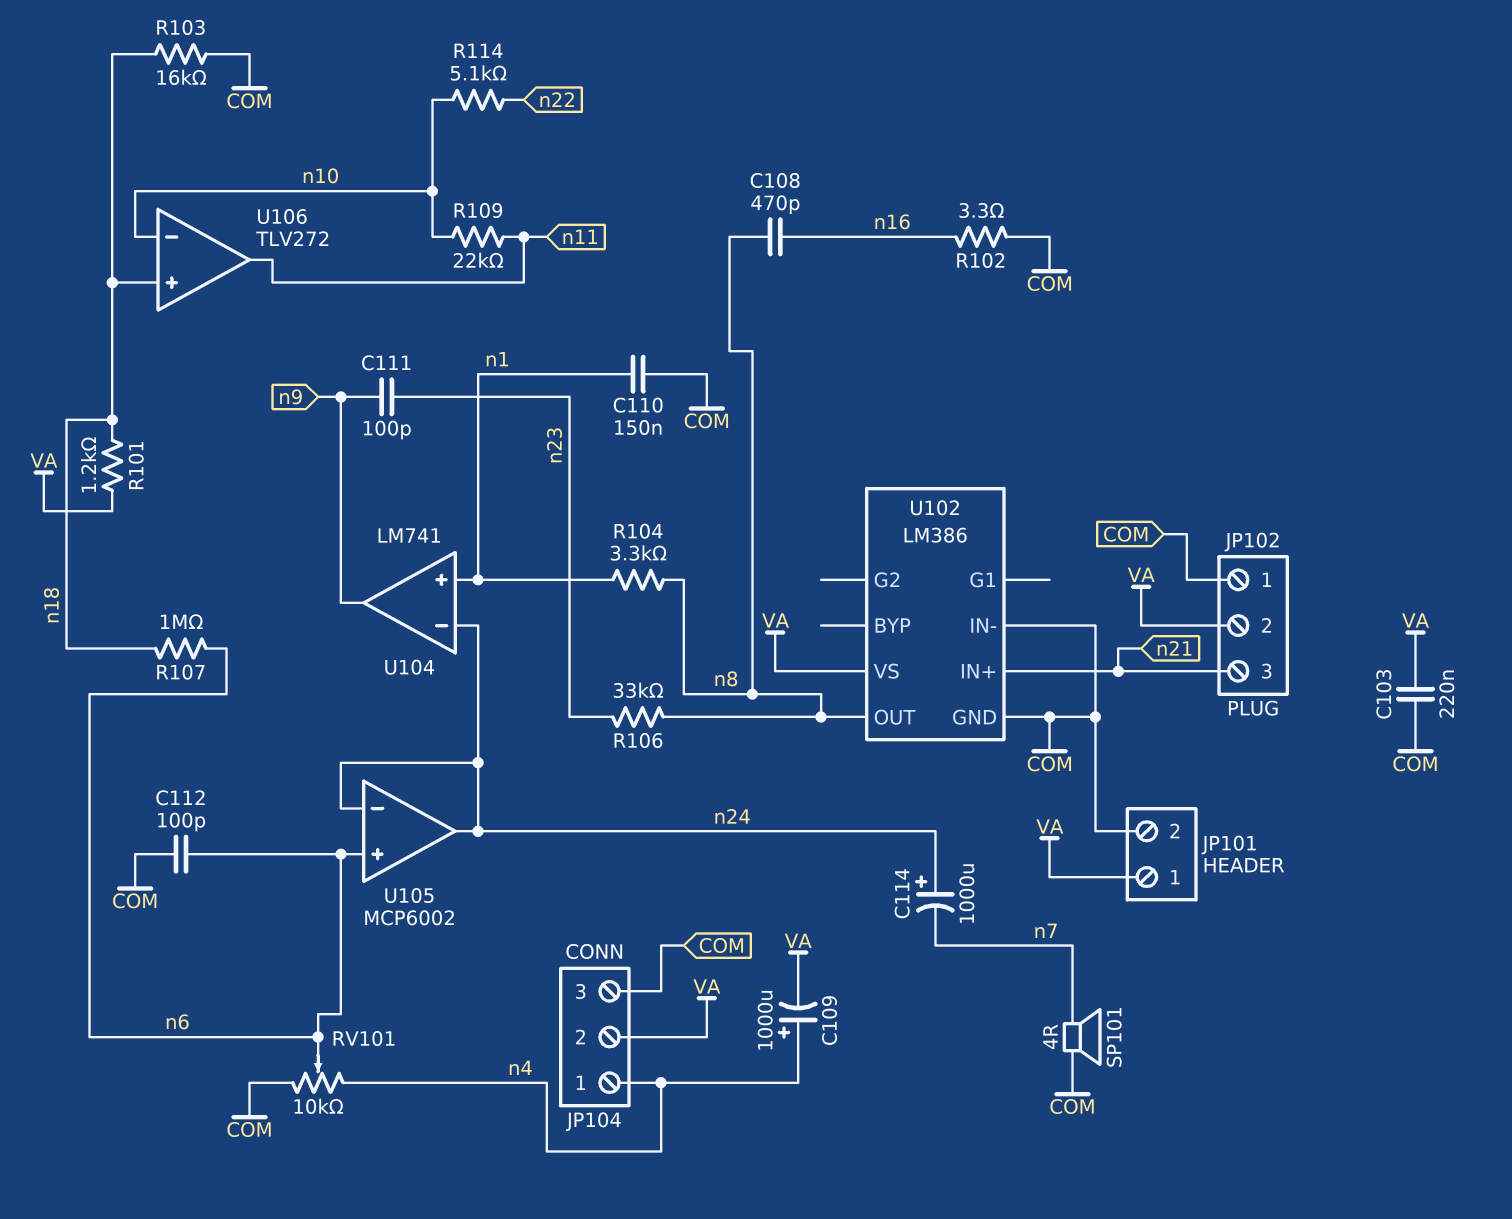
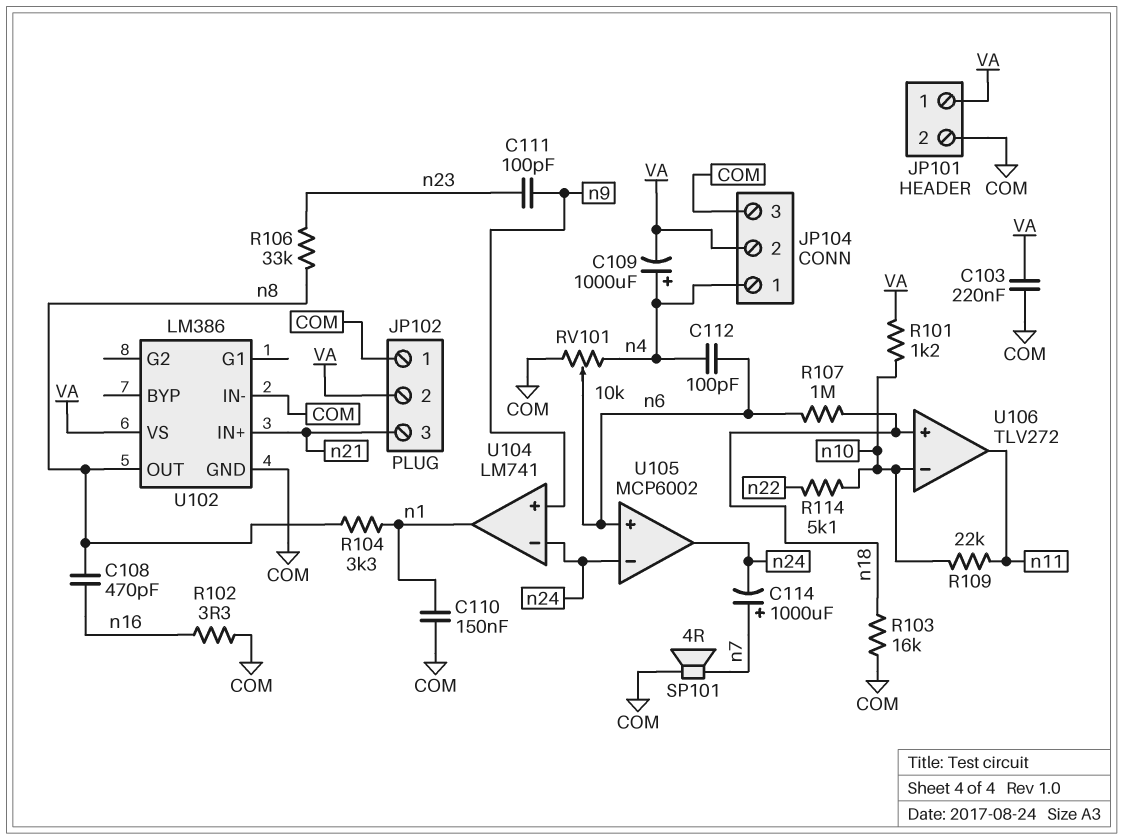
C112: 100pF (COM, n6) -> 100pF (n4, n6)
C114: 1000uF (plus n24, minus n7) -> 1000uF (plus n7, minus n24)
R101: 1.2k (VA, n18) -> 1.2k (VA, n10)
U104 pin in+: n1 -> n9
U104 pin out: n9 -> n1

